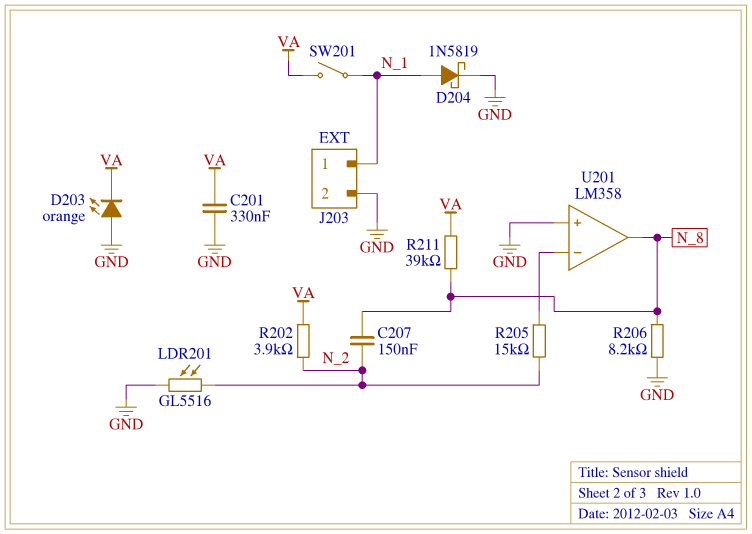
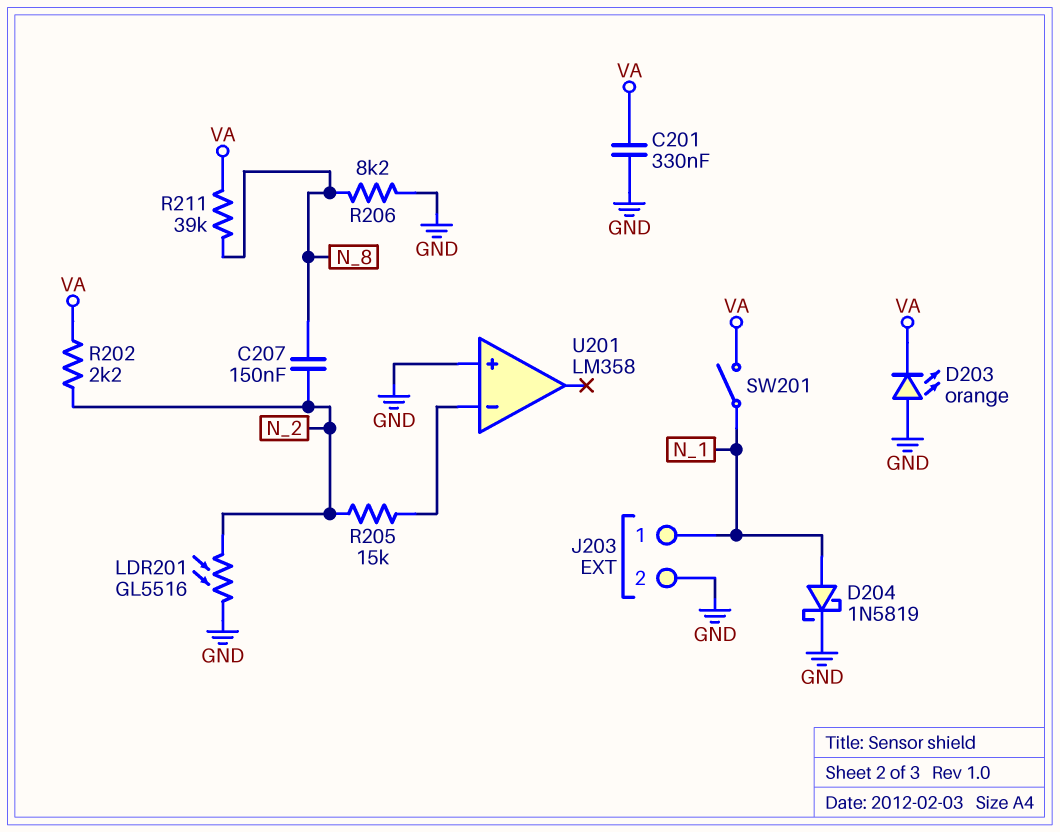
R202: 3.9k (N_2, VA) -> 2.2k (N_2, VA)
U201 pin out: N_8 -> none

